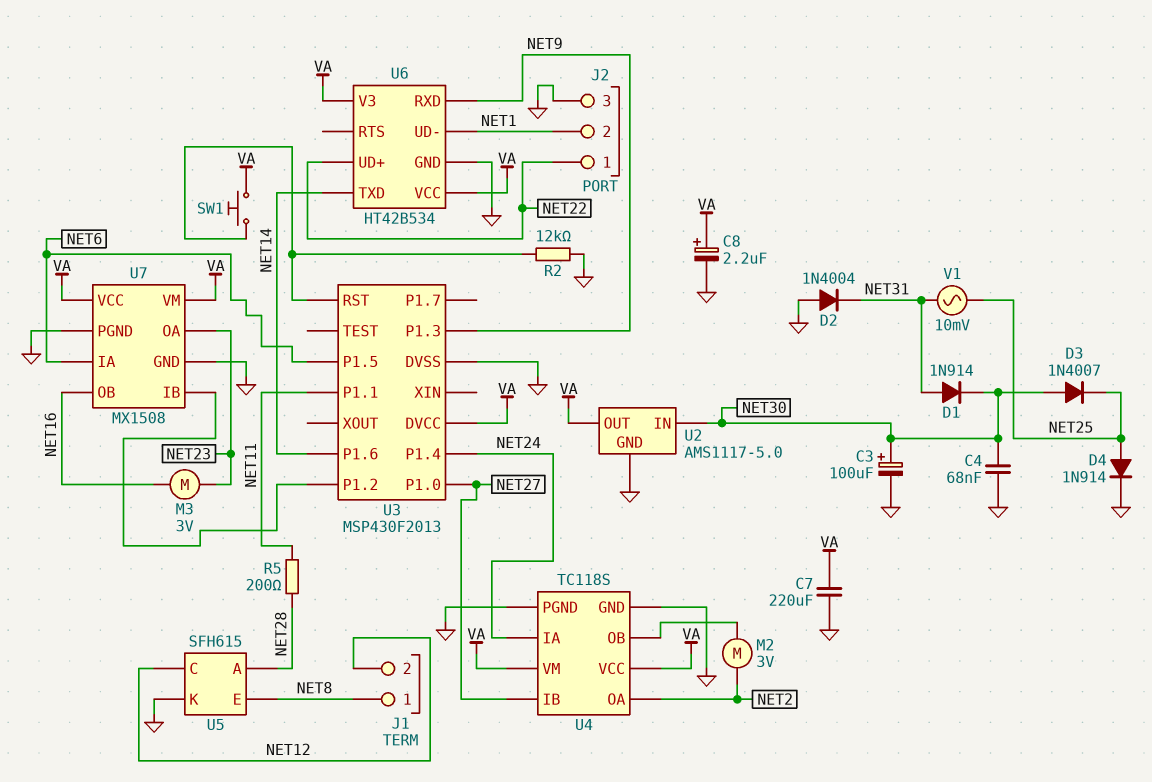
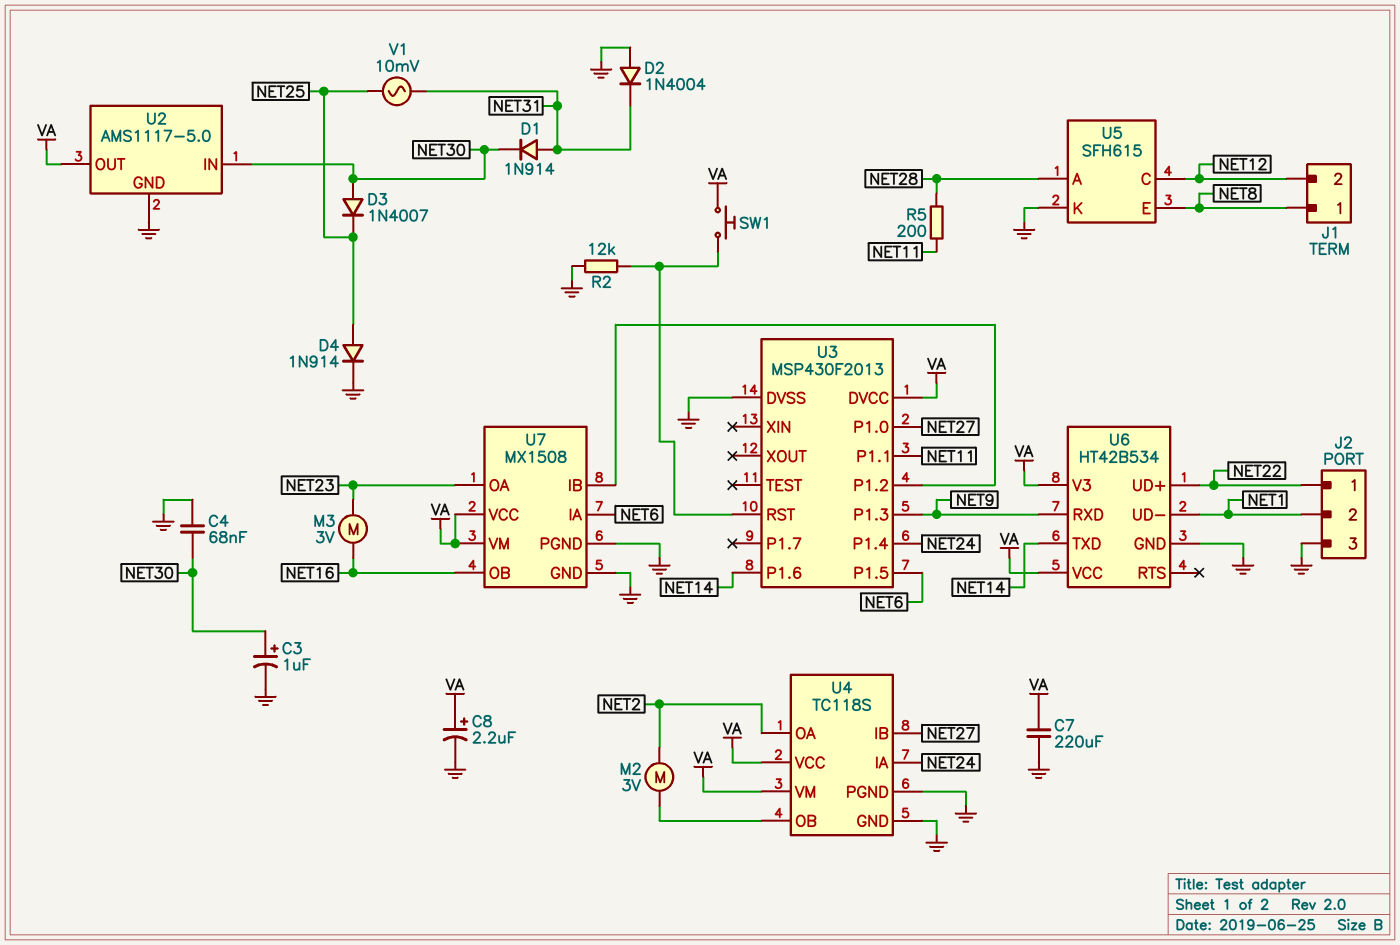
C3: 100uF (plus NET30, minus GND) -> 1uF (plus NET30, minus GND)

